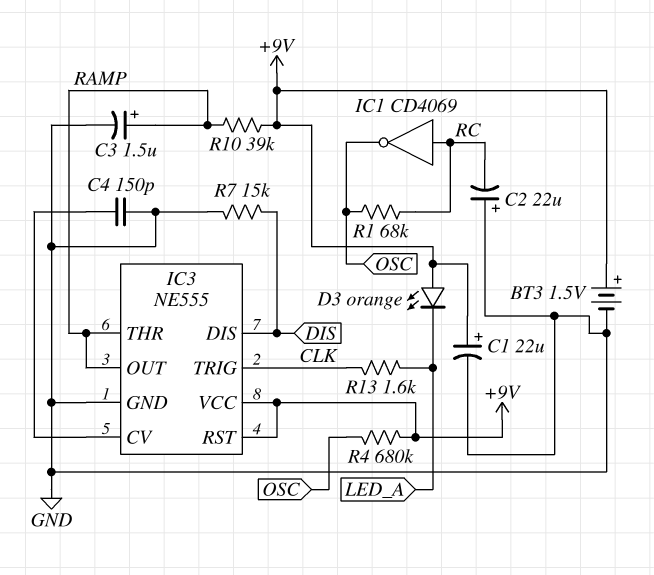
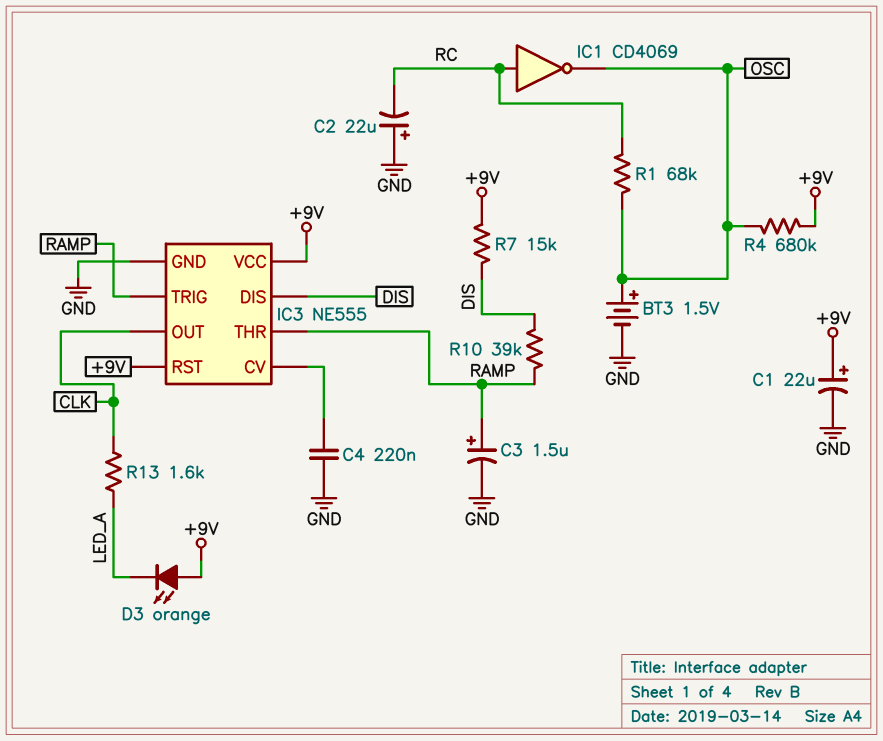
BT3: 1.5V (plus +9V, minus GND) -> 1.5V (plus OSC, minus GND)
C4: 150pF (GND, IC3/CV) -> 220nF (GND, IC3/CV)
IC3 pin OUT: RAMP -> CLK
IC3 pin TRIG: CLK -> RAMP
R7: 15k (DIS, GND) -> 15k (+9V, DIS)
R10: 39k (+9V, RAMP) -> 39k (DIS, RAMP)

